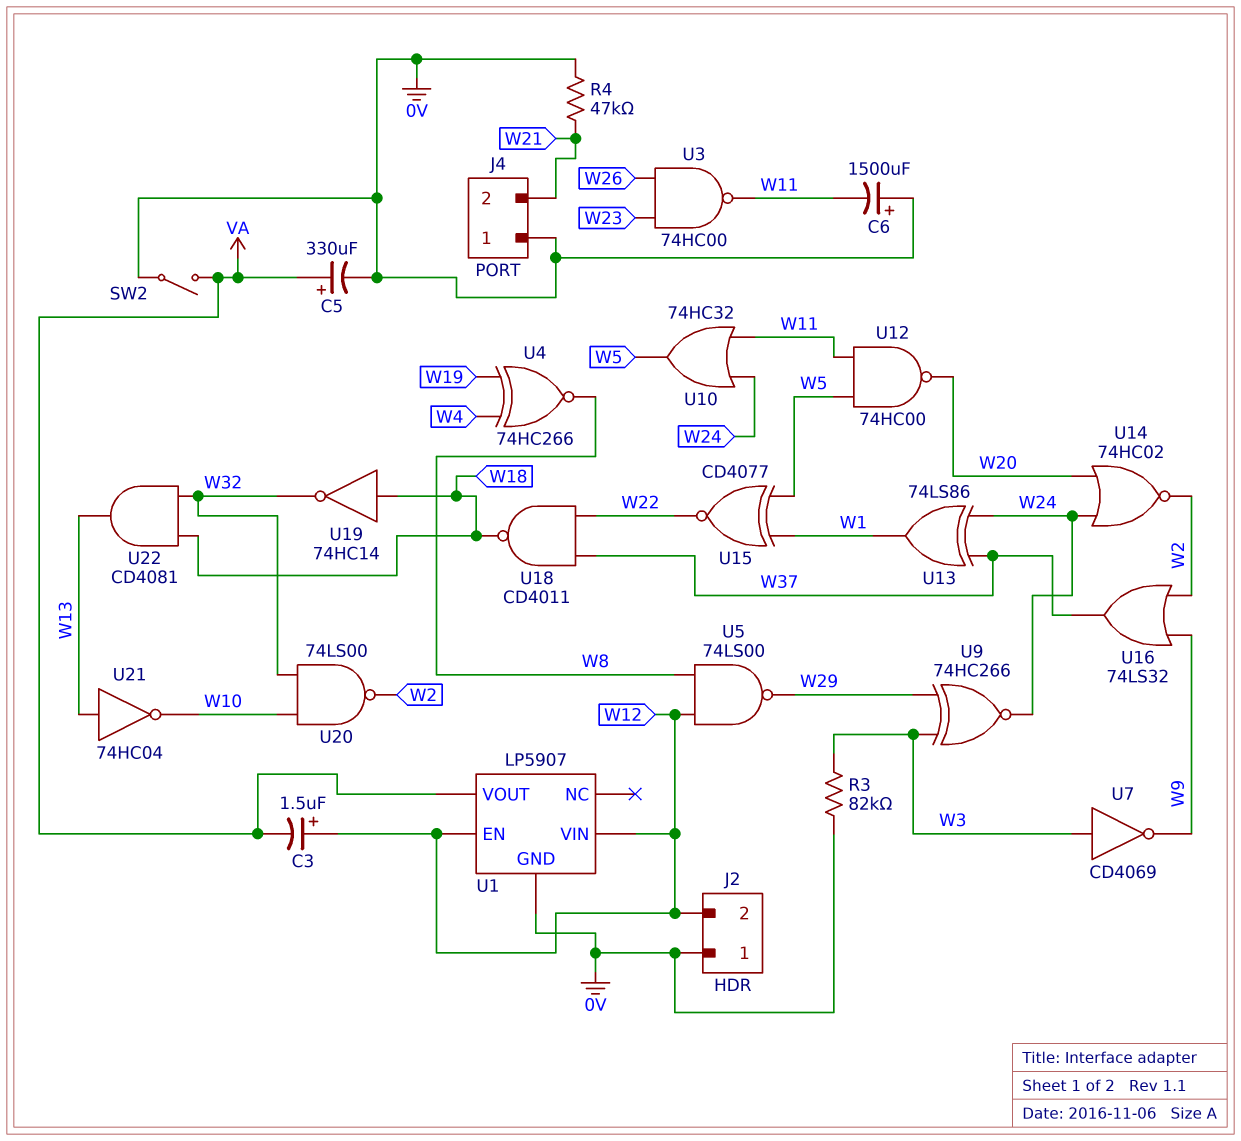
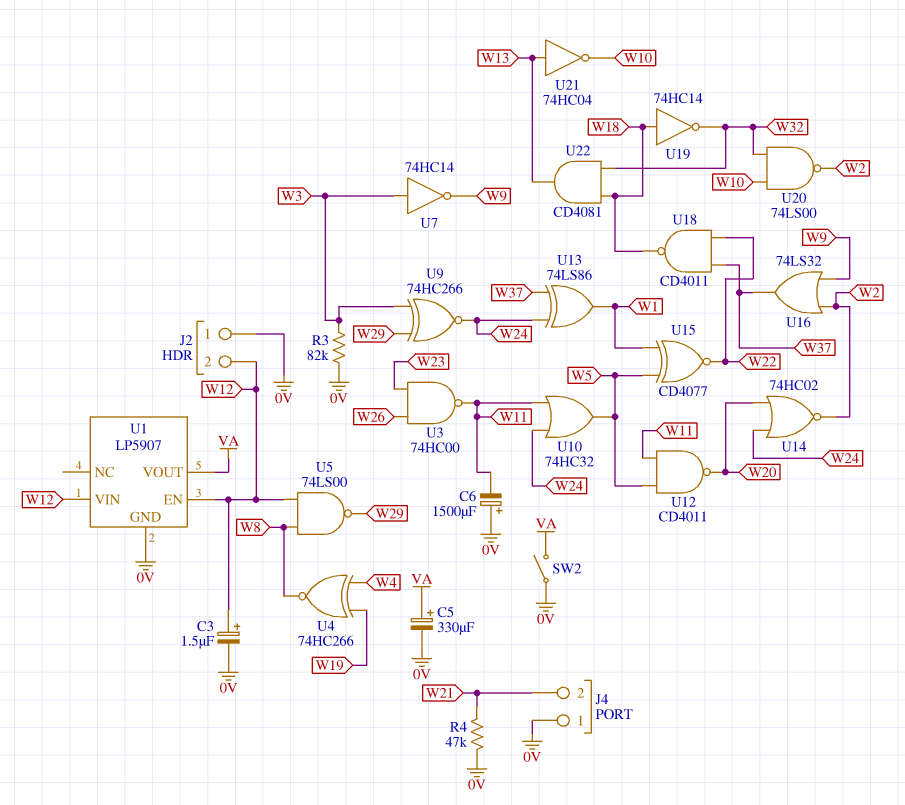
C3: 1.5uF (plus W12, minus VA) -> 1.5uF (plus W12, minus 0V)
U7: NOT CD4069 (in W3, out W9) -> NOT 74HC14 (in W3, out W9)
U12: NAND 74HC00 (in W5, in W11, out W20) -> NAND CD4011 (in W5, in W11, out W20)

